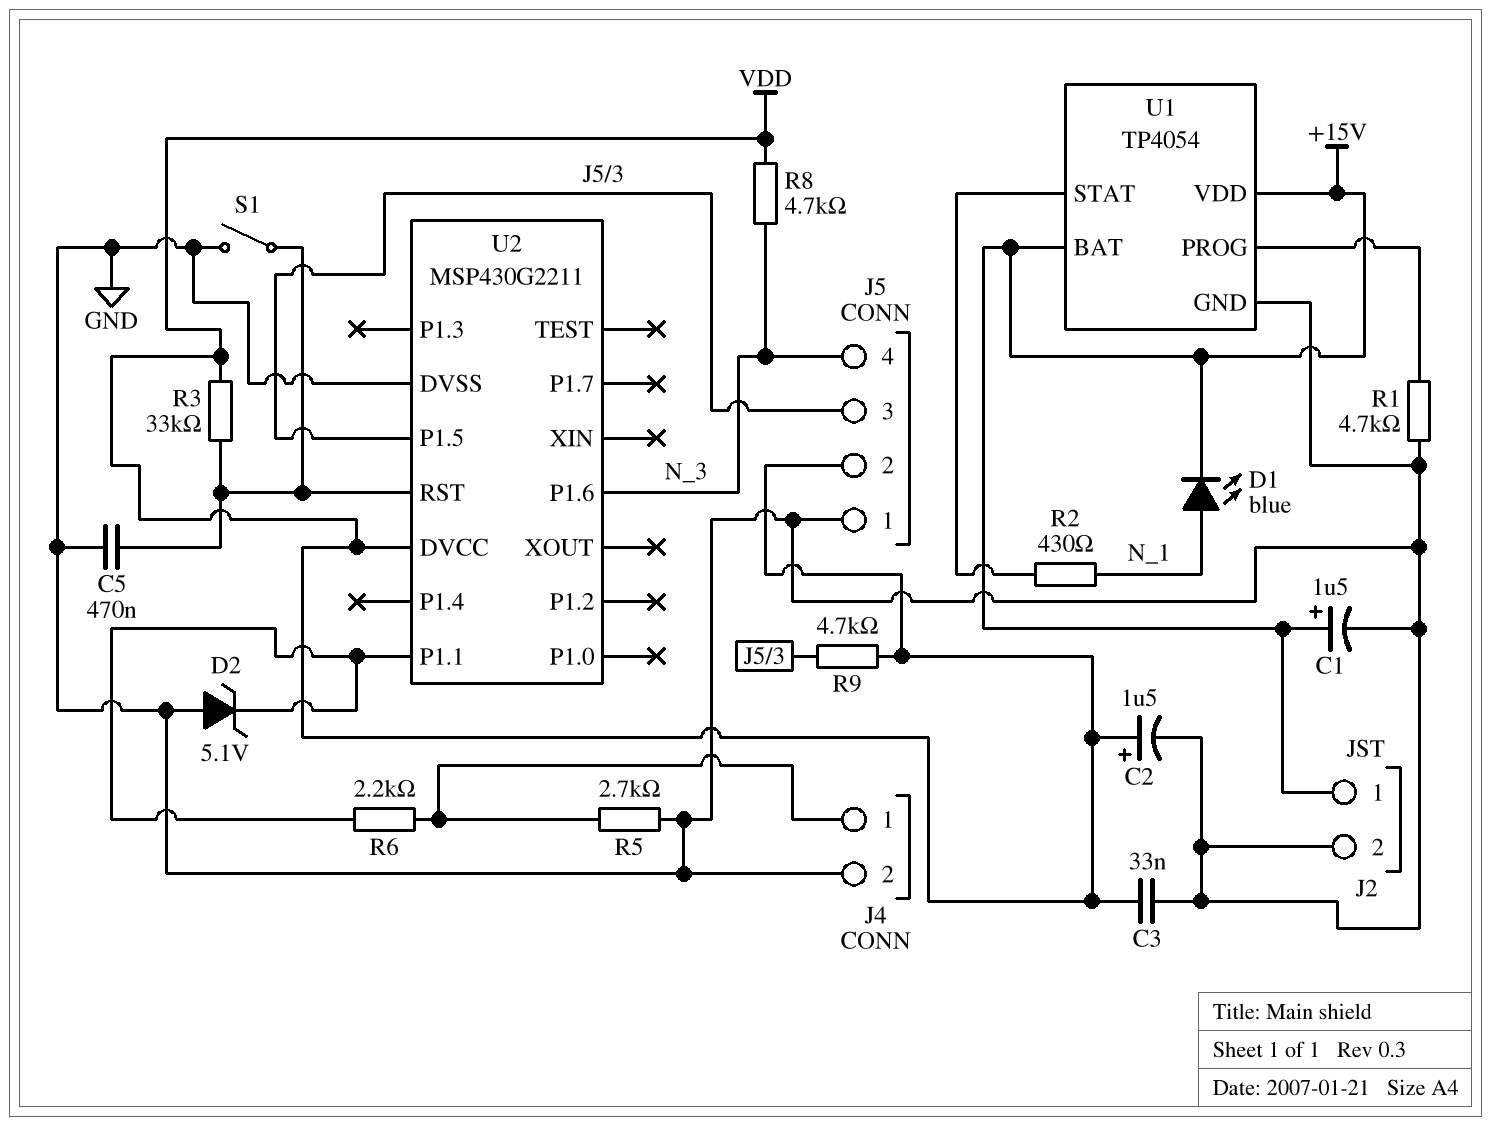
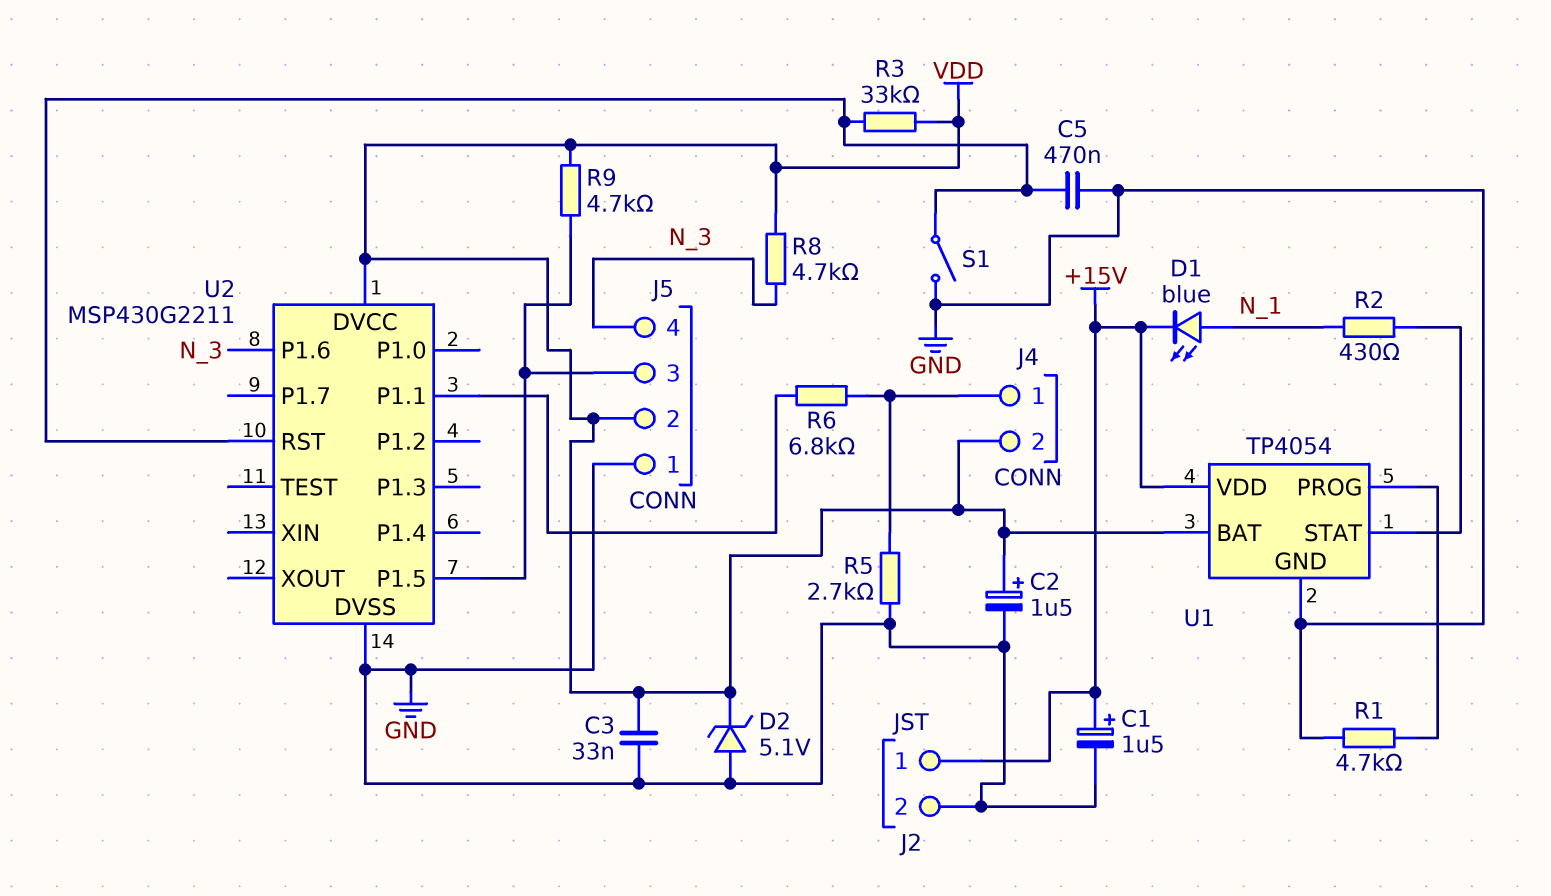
D2: zener 5.1V (A GND, K U2/P1.1) -> zener 5.1V (A GND, K VDD)
J4 pin 2: GND -> VDD
R6: 2.2k (J4/1, U2/P1.1) -> 6.8k (J4/1, U2/P1.1)
U1 pin BAT: +15V -> VDD

